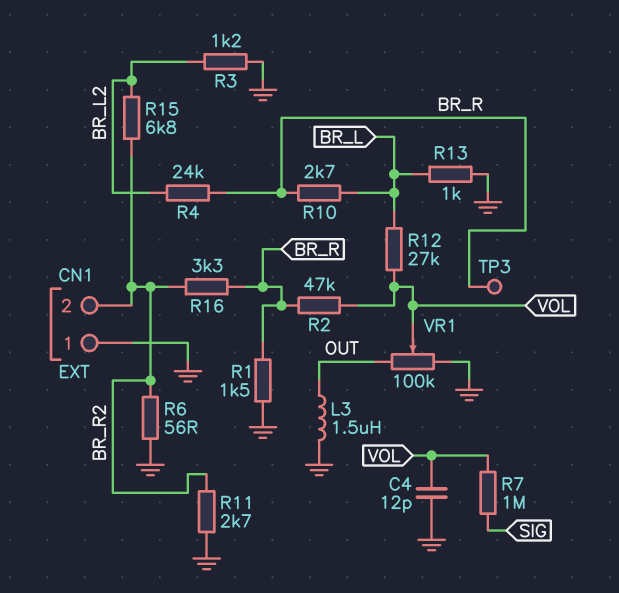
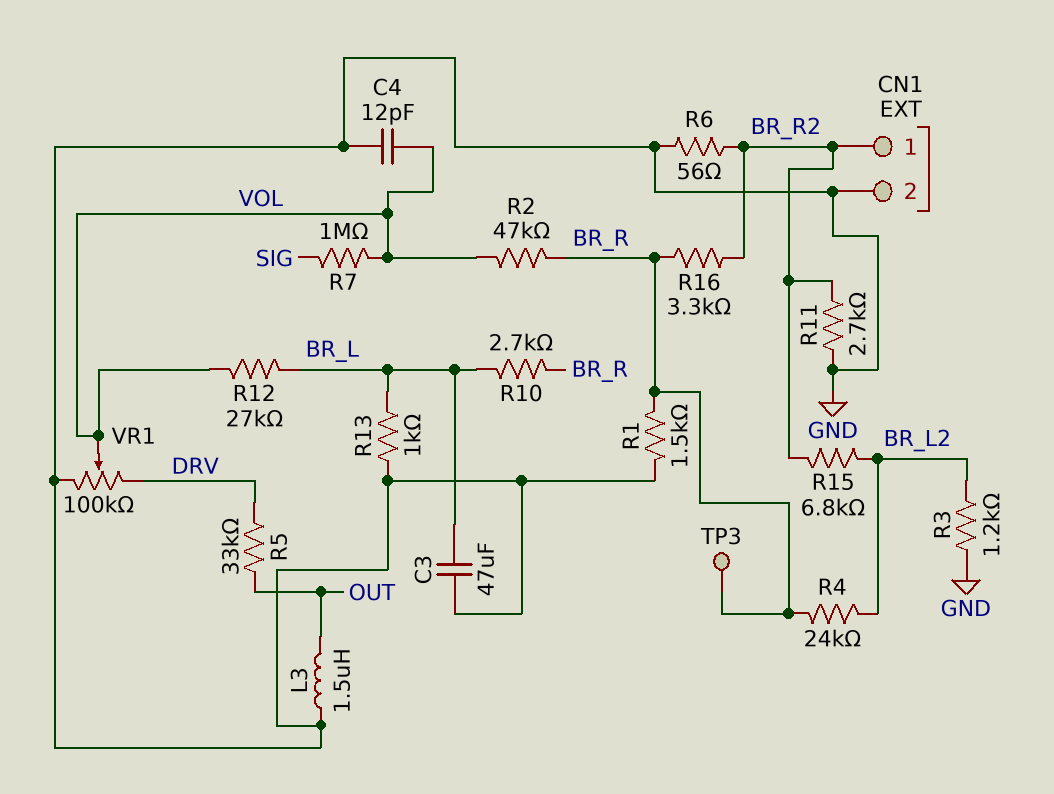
C3: none -> 47uF (BR_L, GND)
CN1 pin 1: GND -> BR_R2
CN1 pin 2: BR_R2 -> GND
R5: none -> 33k (DRV, OUT)
VR1: 100k (GND, OUT, wiper VOL) -> 100k (DRV, GND, wiper VOL)

